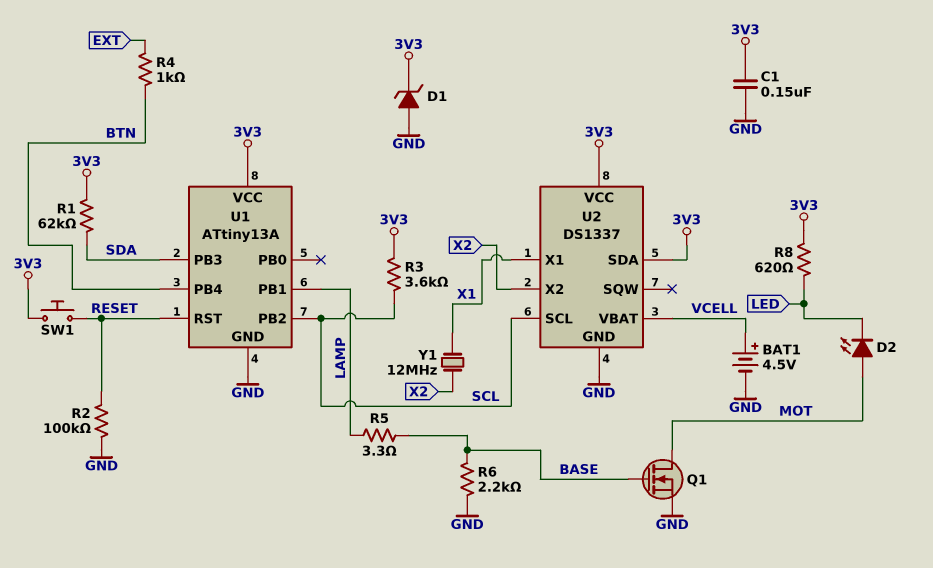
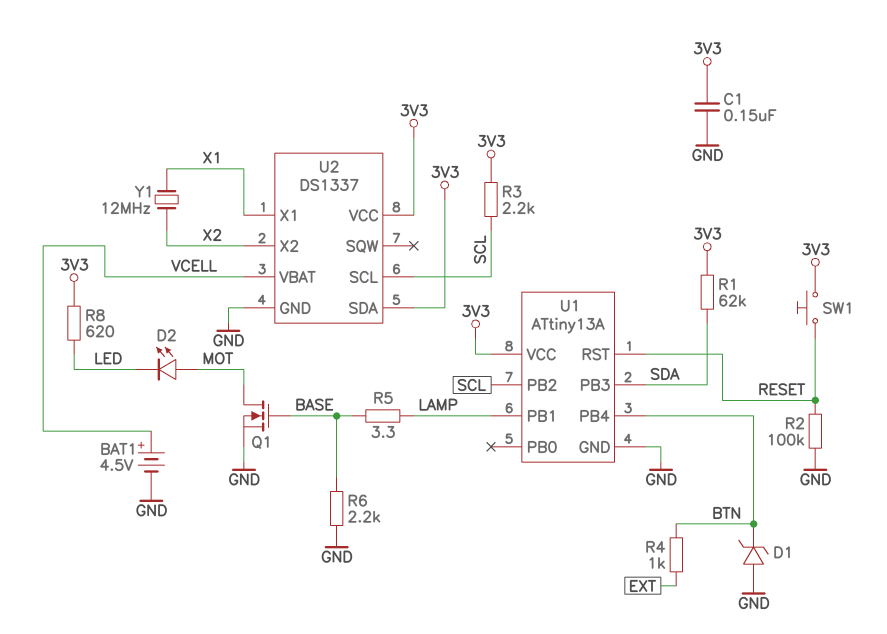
D1: zener (A GND, K 3V3) -> zener (A GND, K BTN)
R3: 3.6k (3V3, SCL) -> 2.2k (3V3, SCL)

